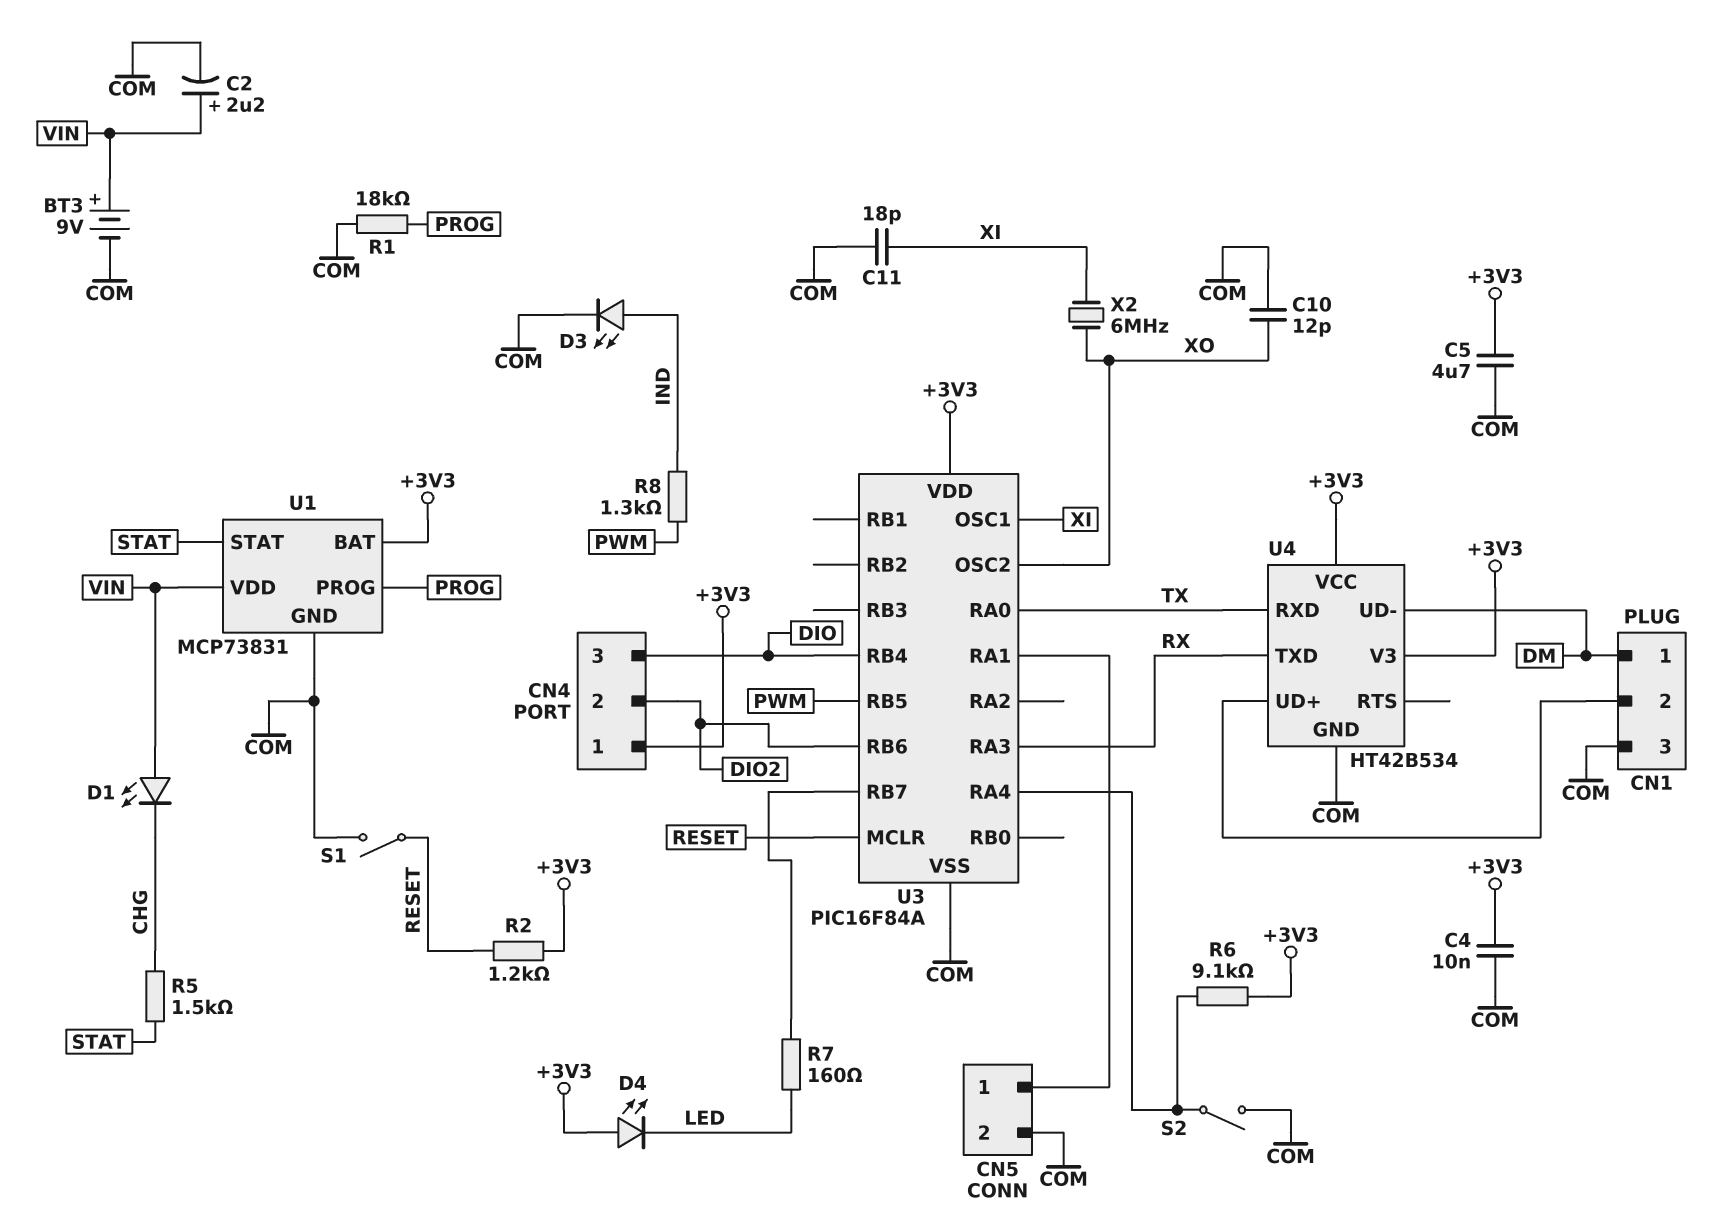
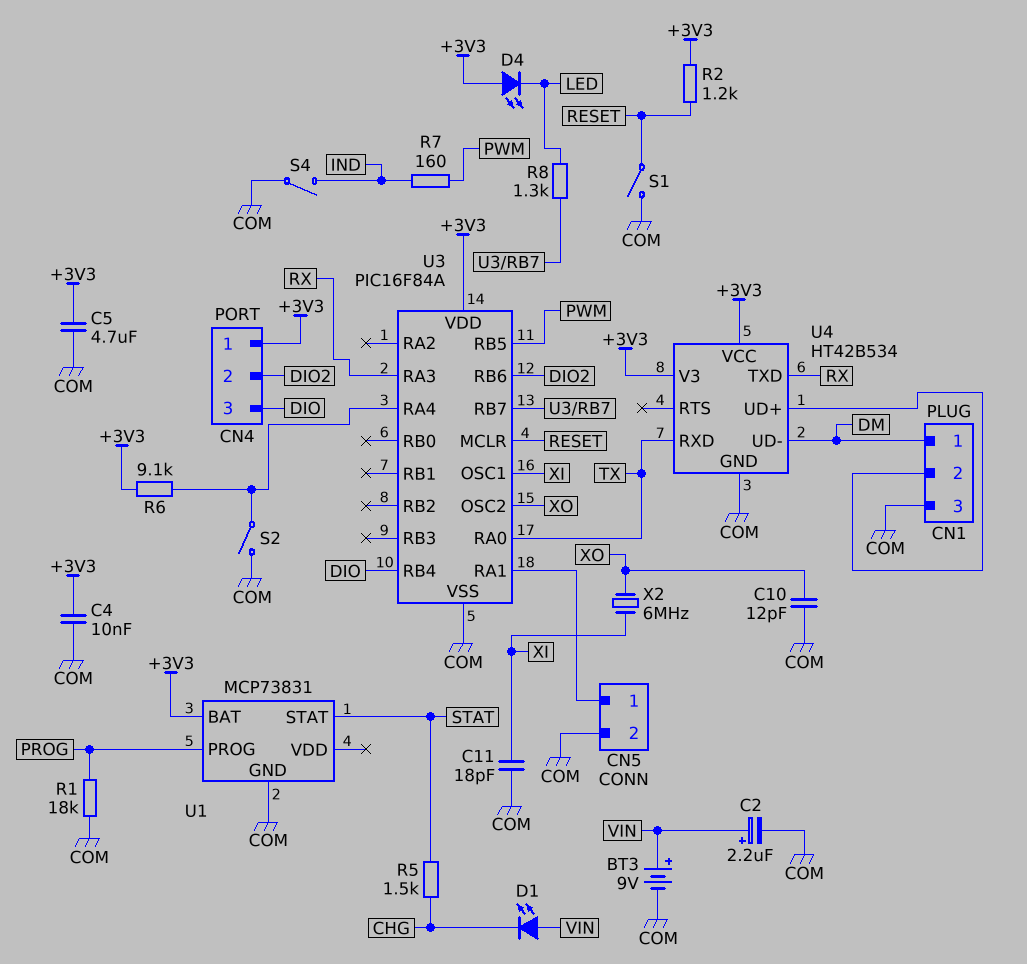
D3: LED (A IND, K COM) -> none
R7: 160 (LED, U3/RB7) -> 160 (IND, PWM)
R8: 1.3k (IND, PWM) -> 1.3k (LED, U3/RB7)
S4: none -> switch (COM, IND)
U1 pin VDD: VIN -> none

